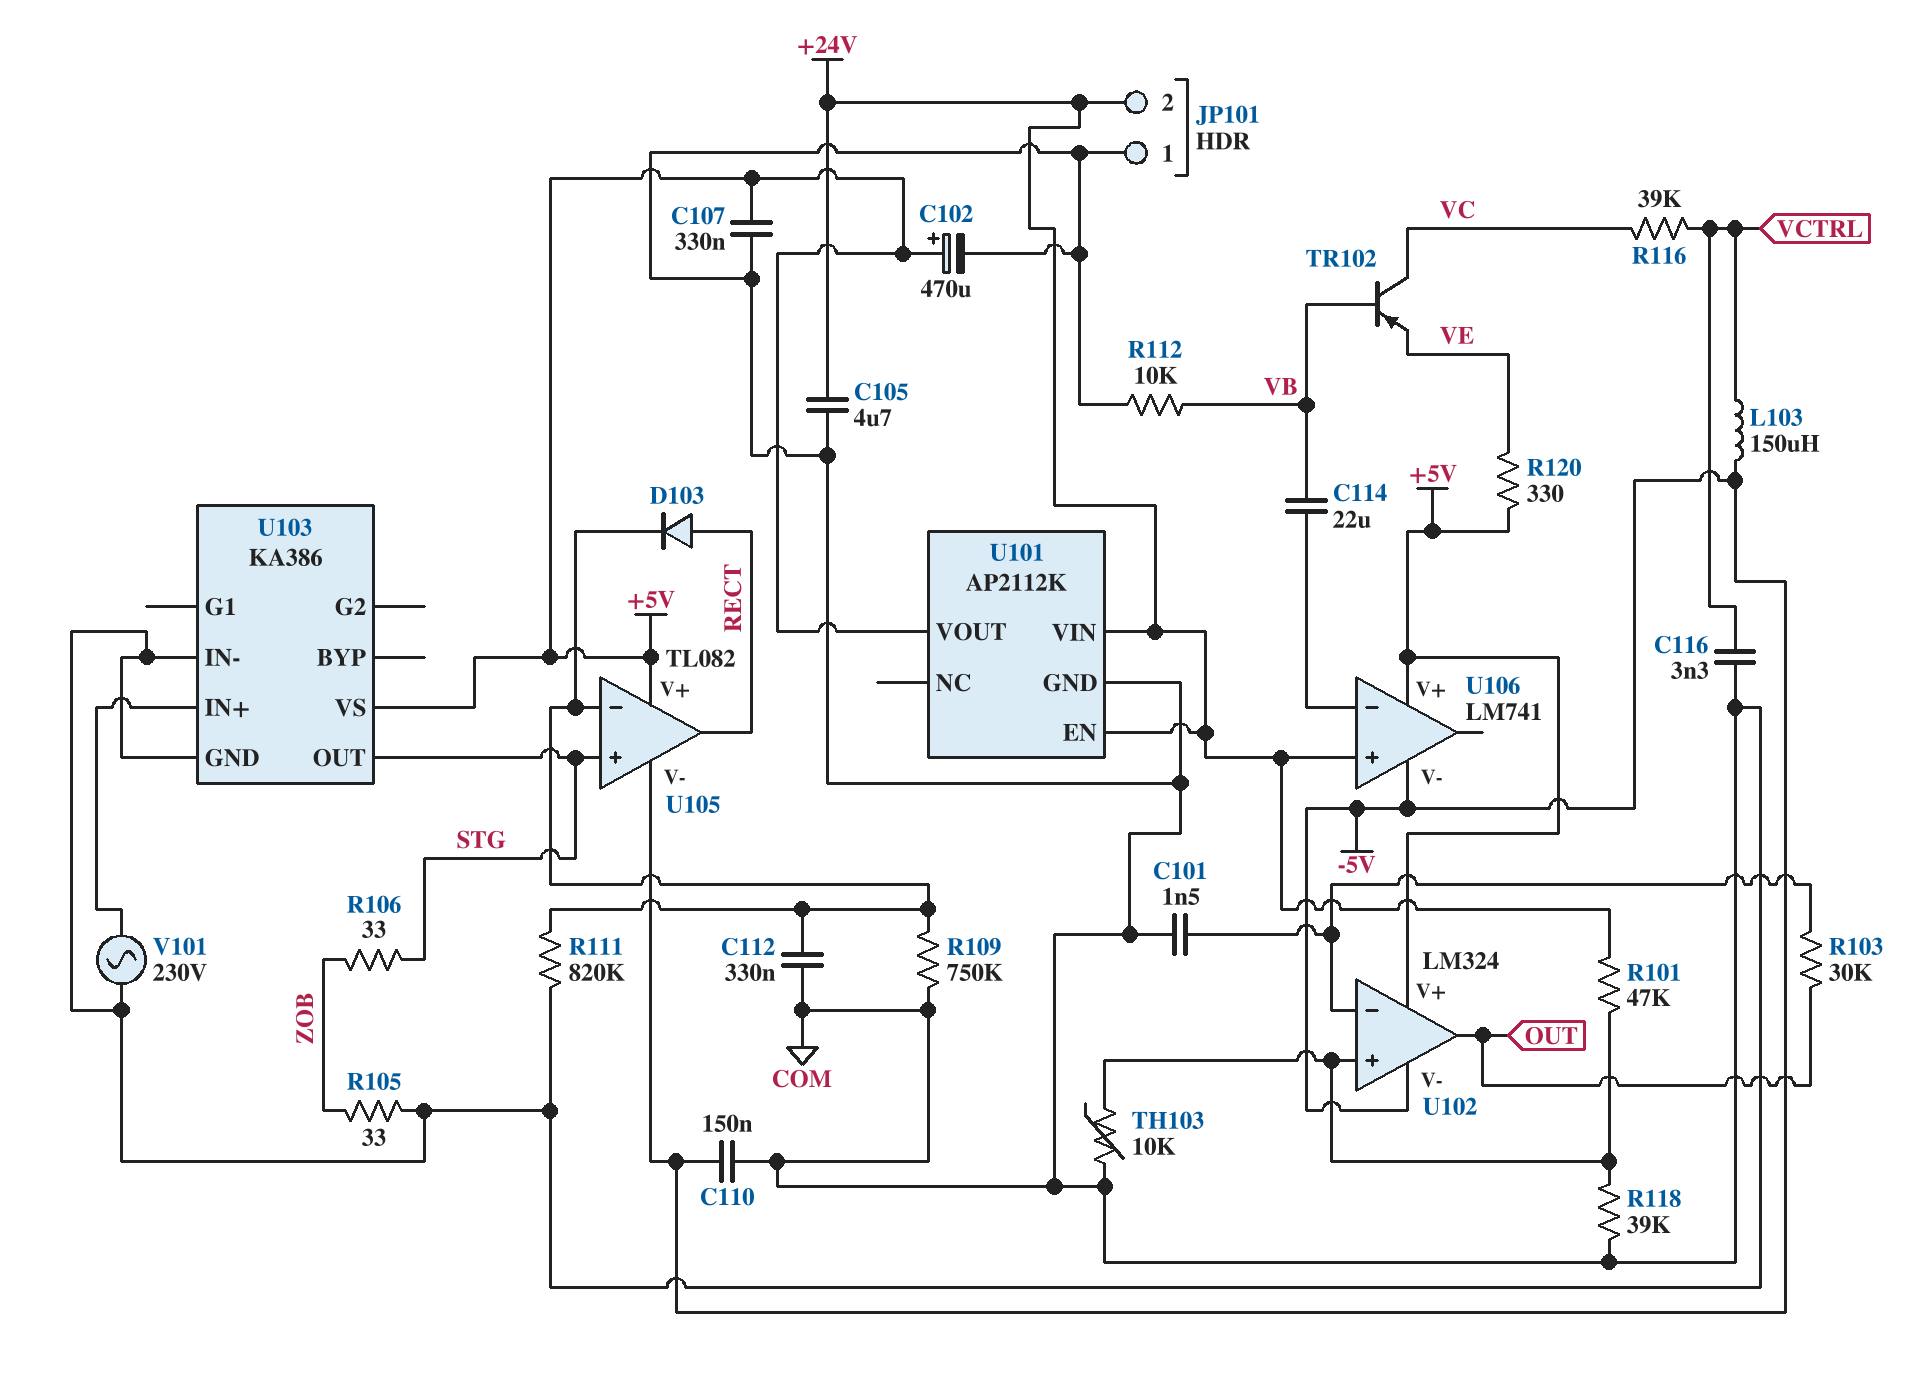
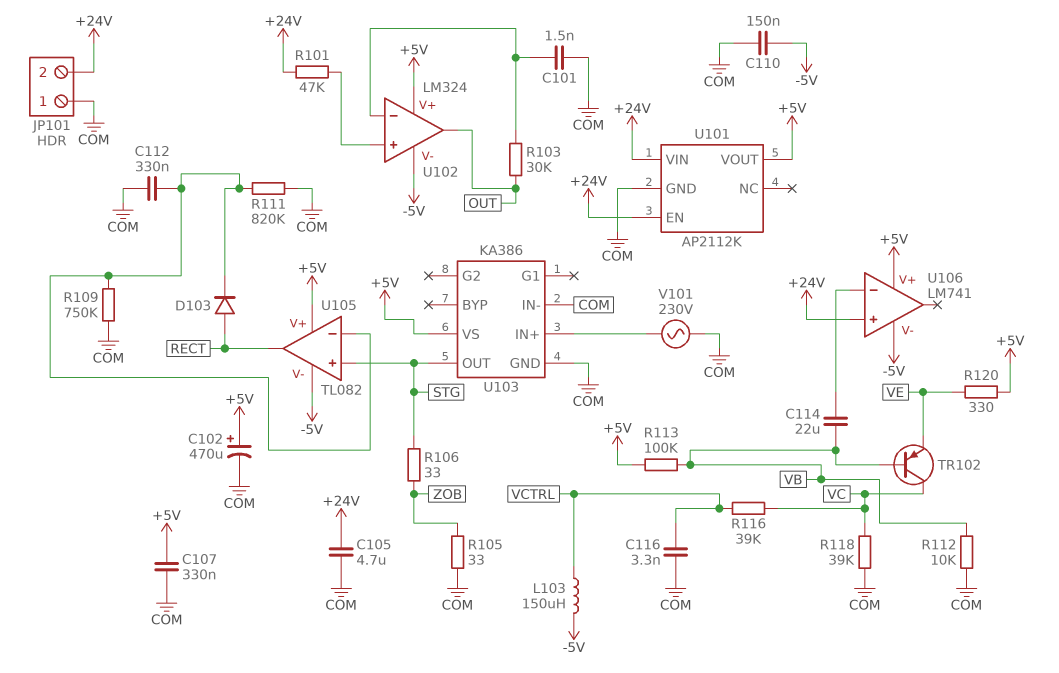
R113: none -> 100k (+5V, VB)
R118: 39k (COM, U102/in+) -> 39k (COM, VC)
TH103: 10k (COM, U102/in+) -> none

